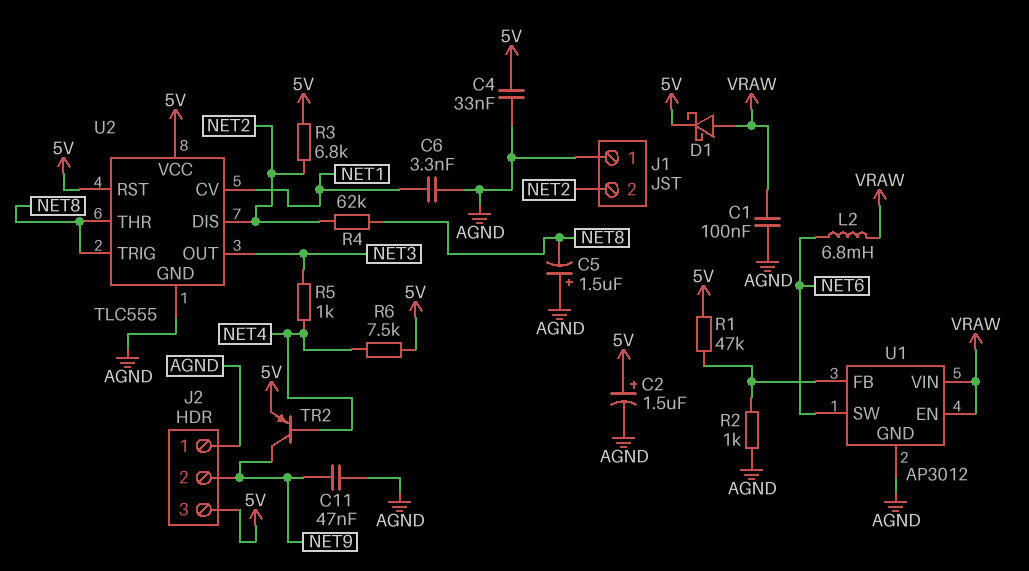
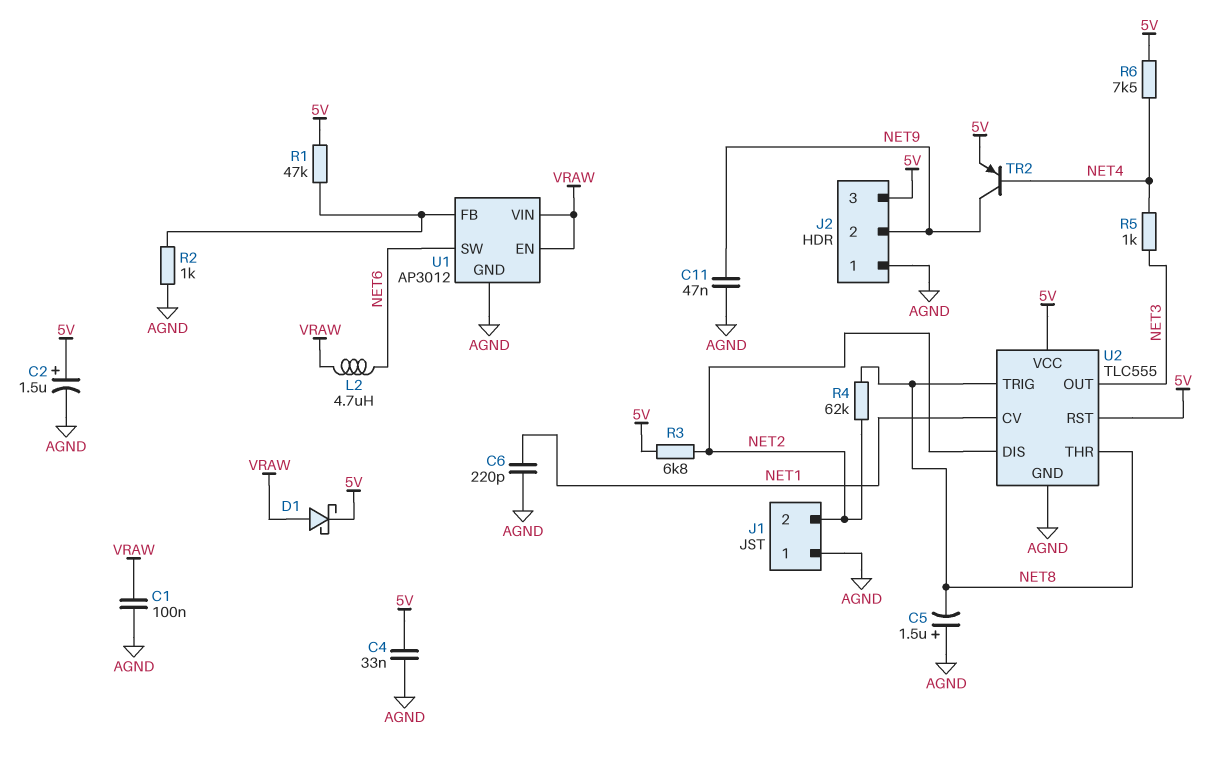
C6: 3.3nF (AGND, NET1) -> 220pF (AGND, NET1)
L2: 6.8mH (NET6, VRAW) -> 4.7uH (NET6, VRAW)

